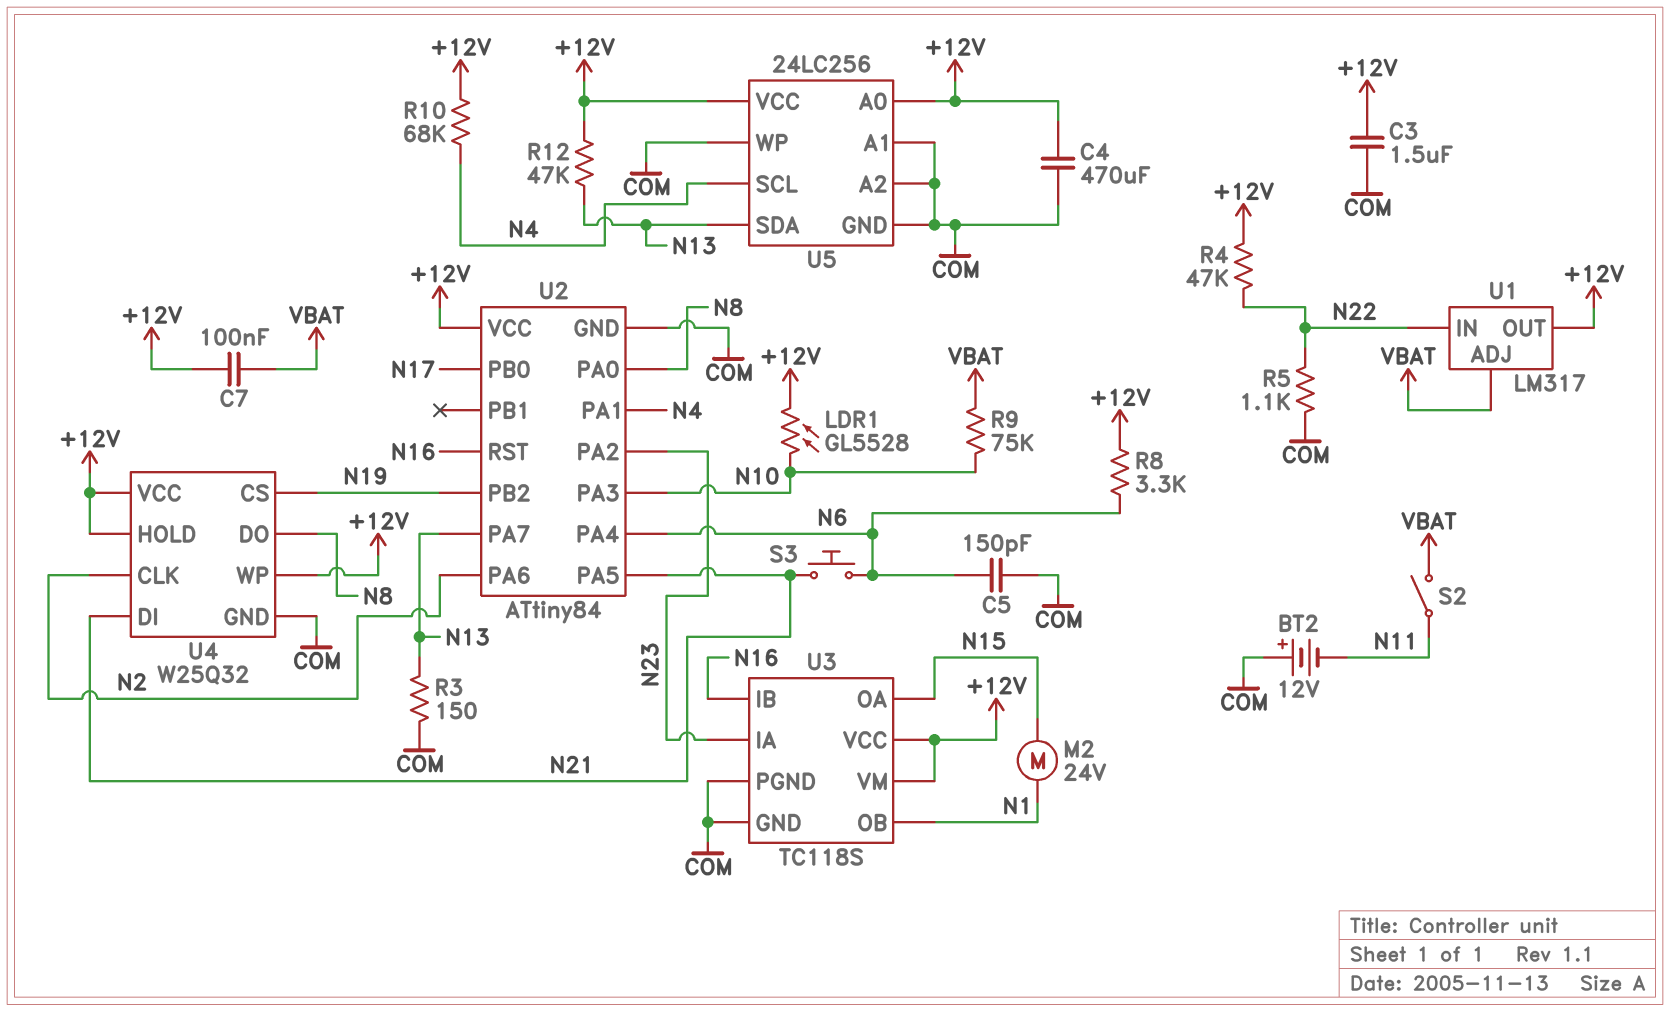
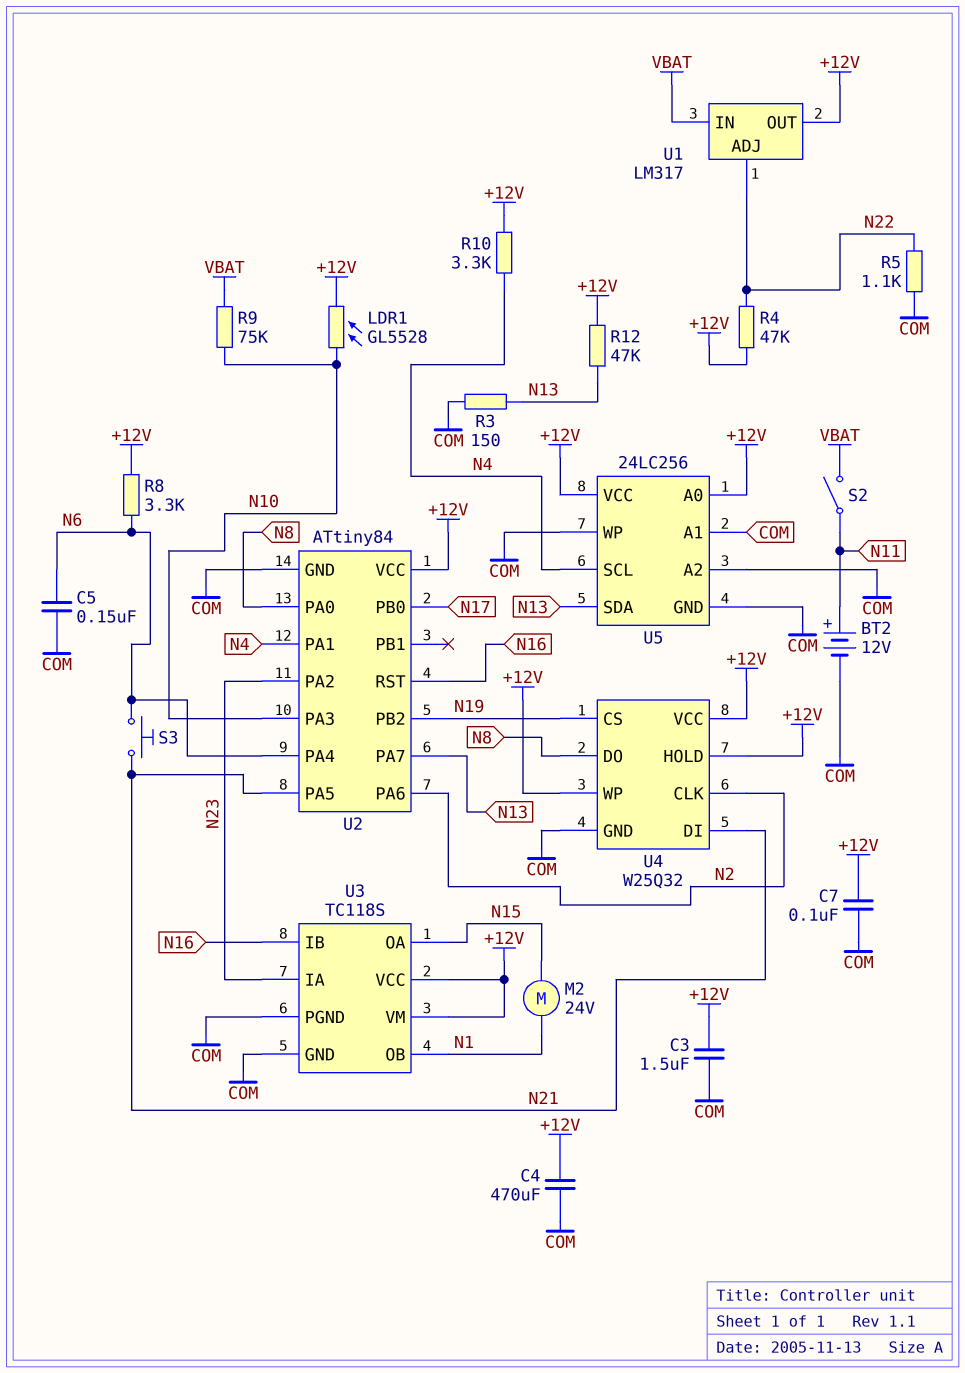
BT2: 12V (plus COM, minus N11) -> 12V (plus N11, minus COM)
C5: 150pF (COM, N6) -> 150nF (COM, N6)
C7: 100nF (+12V, VBAT) -> 100nF (+12V, COM)
R10: 68k (+12V, N4) -> 3.3k (+12V, N4)
U1 pin ADJ: VBAT -> N22
U1 pin IN: N22 -> VBAT

